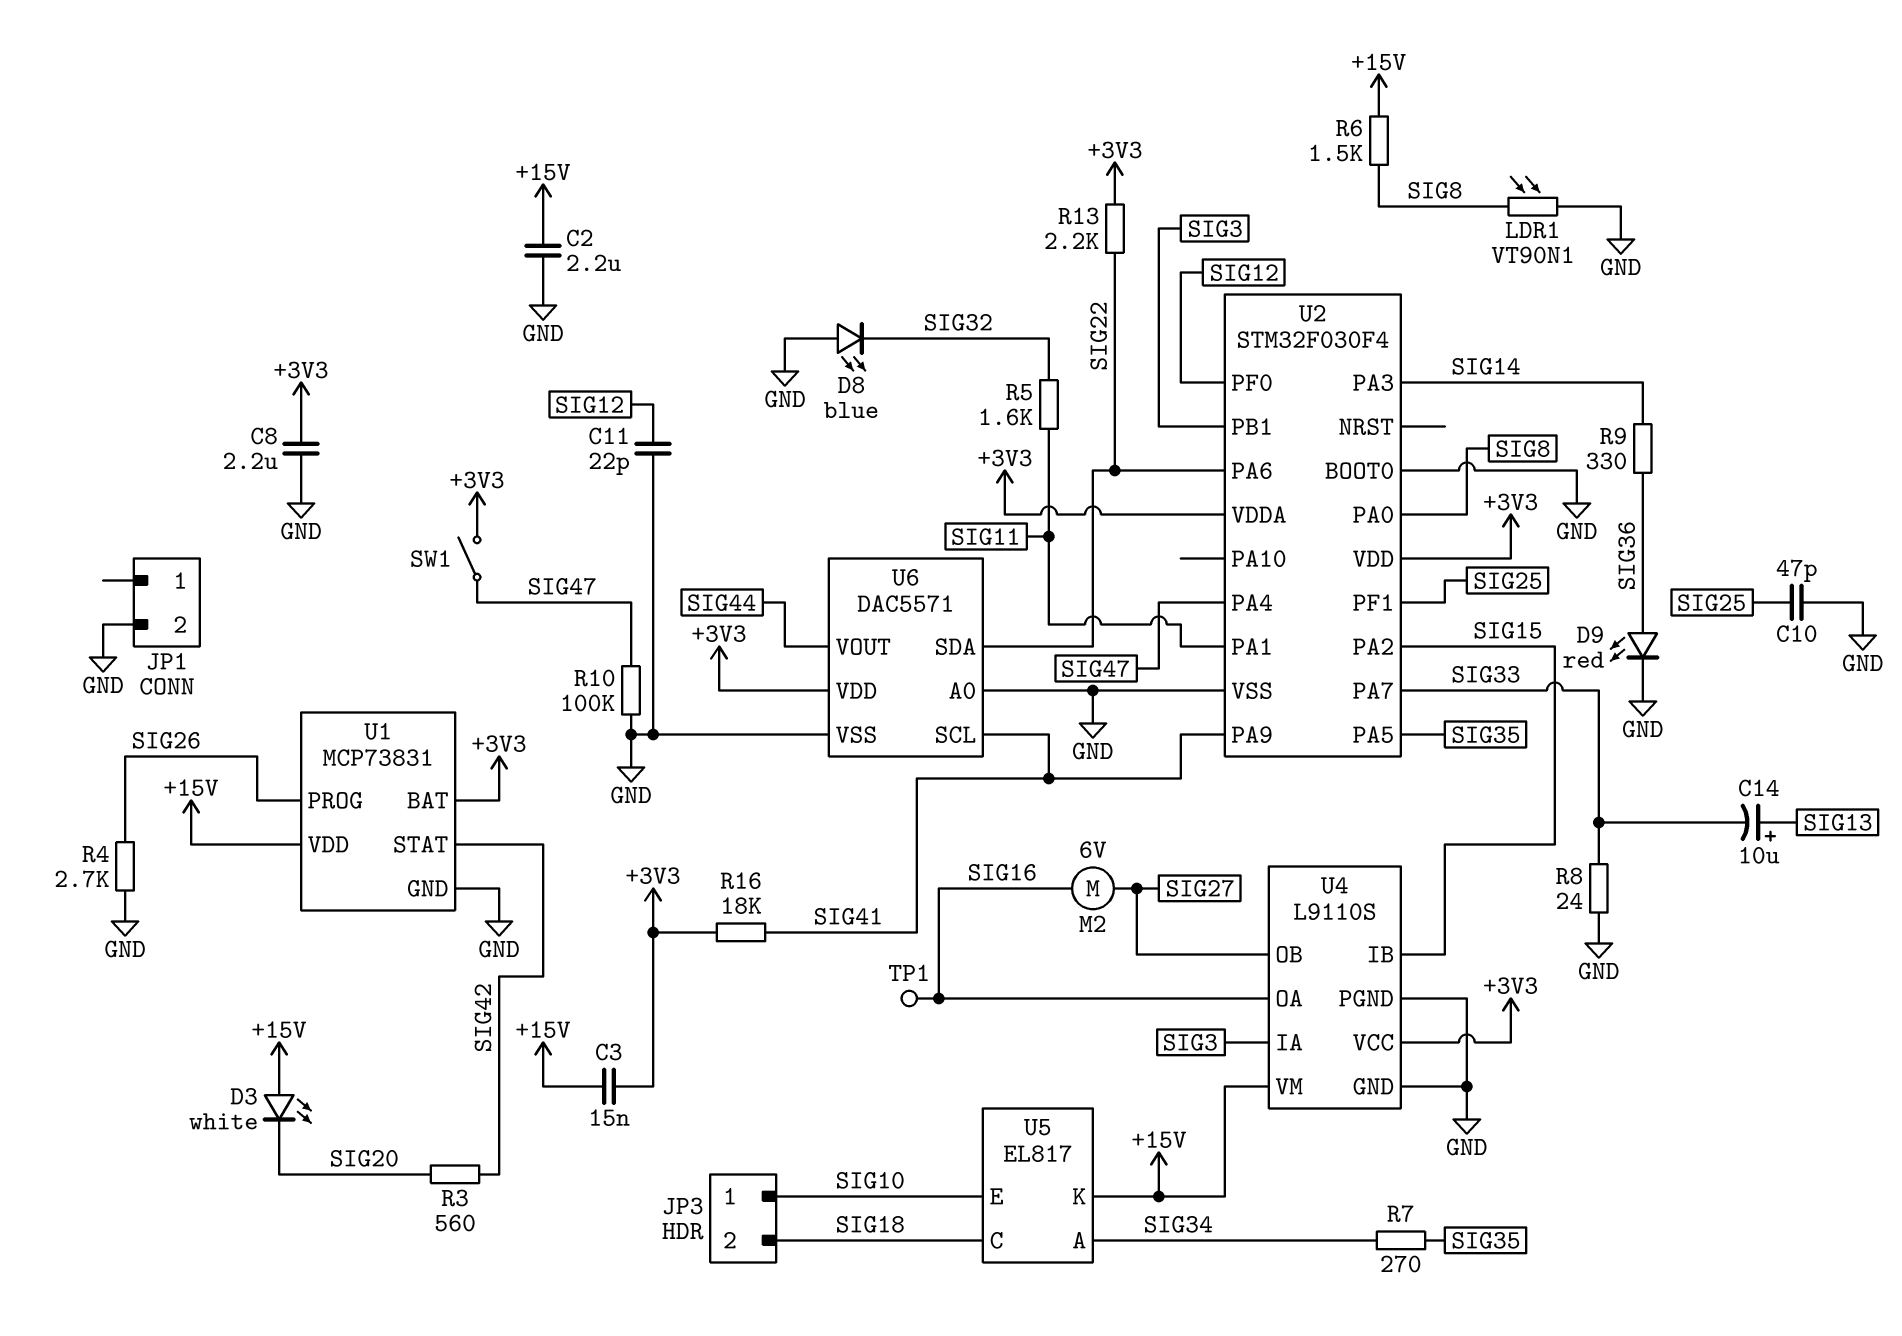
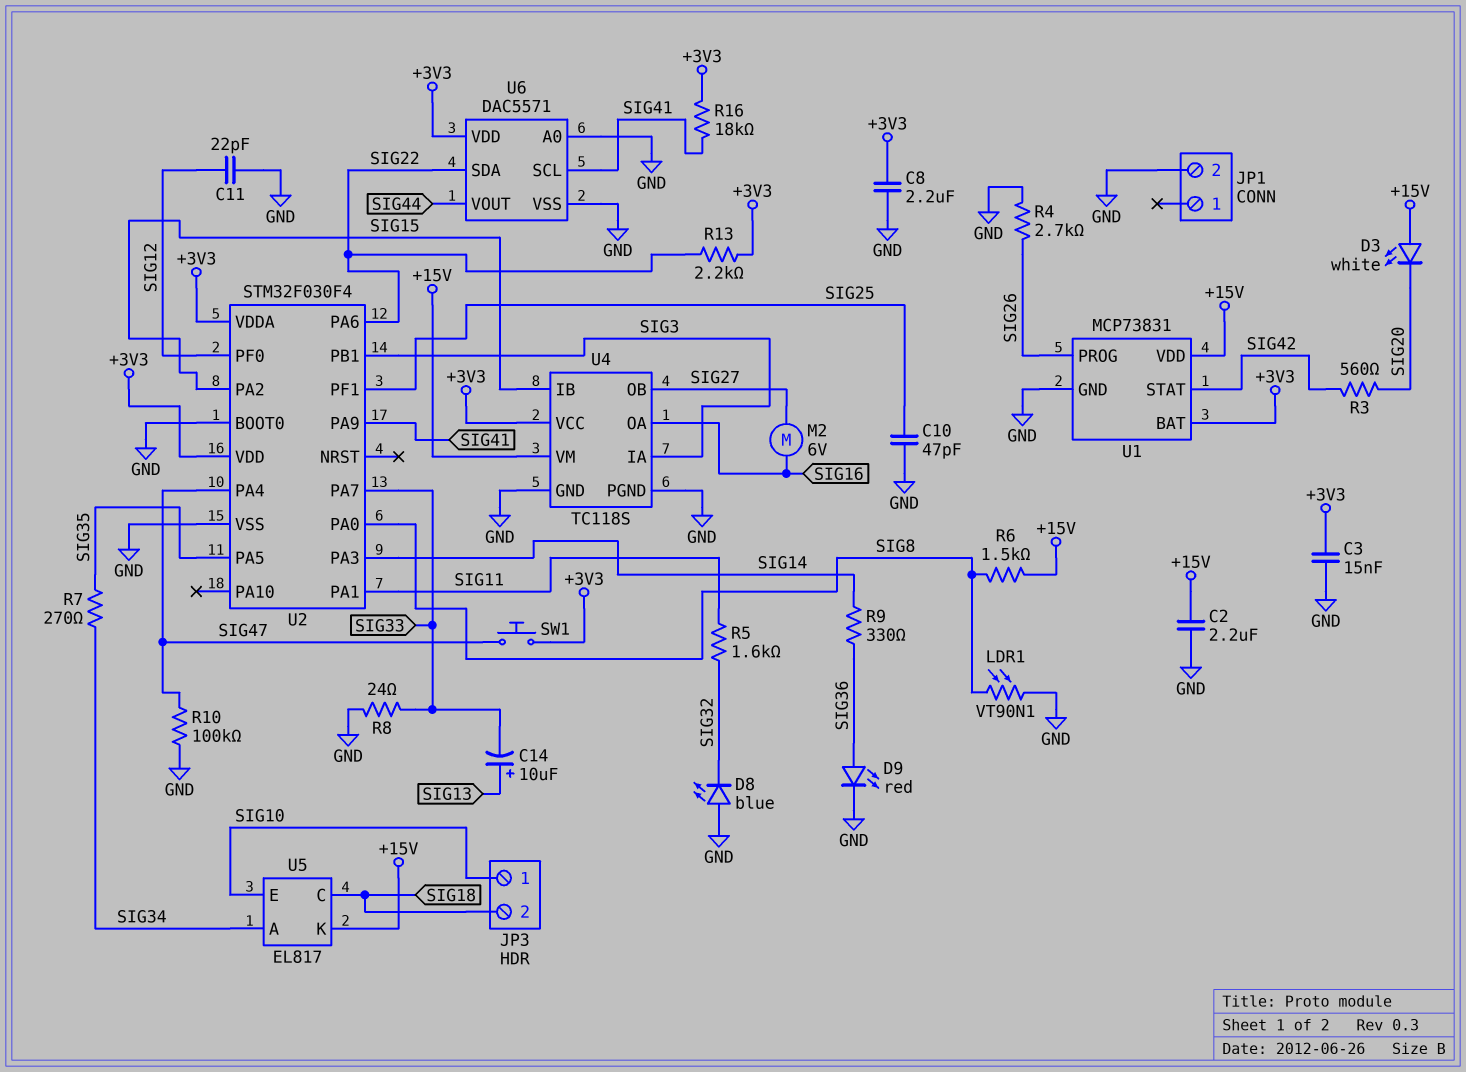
C3: 15nF (+3V3, +15V) -> 15nF (+3V3, GND)
SW1: switch (+3V3, SIG47) -> button (+3V3, SIG47)
TP1: test point (SIG16) -> none
U4: L9110S -> TC118S

